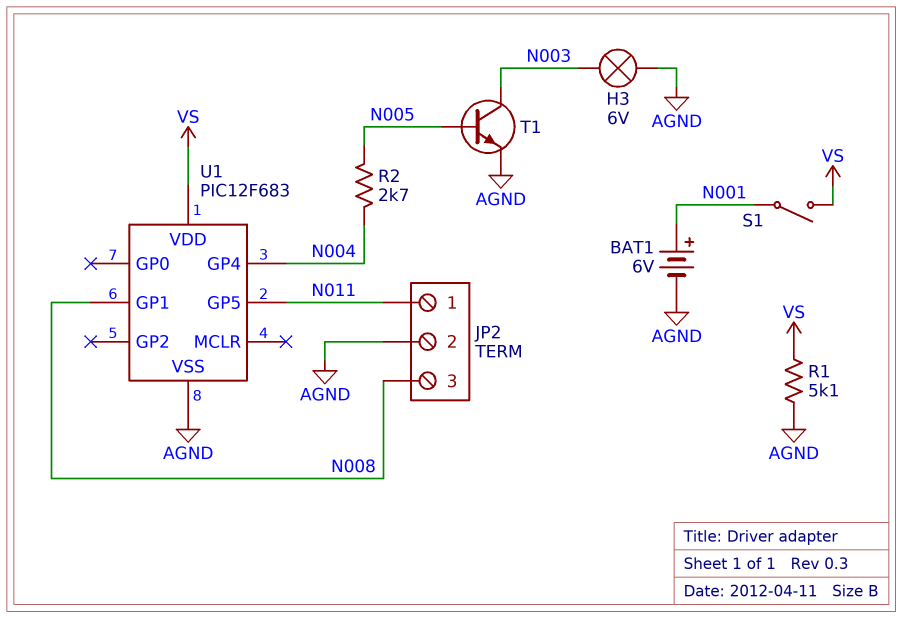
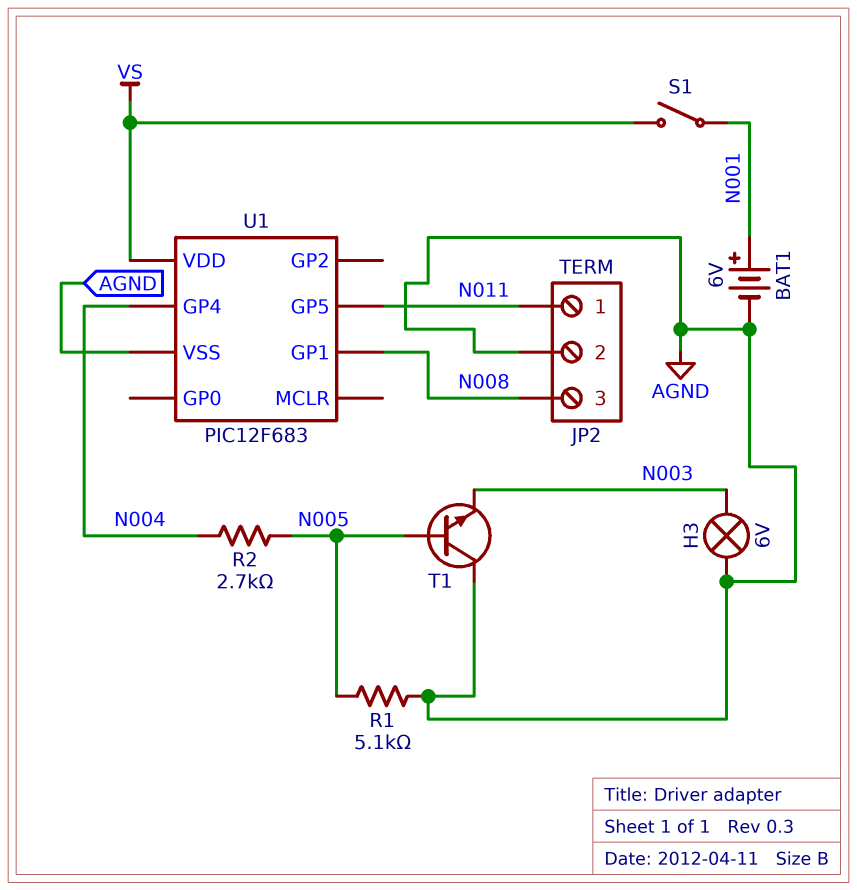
R1: 5.1k (AGND, VS) -> 5.1k (AGND, N005)
T1: NPN (B N005, C N003, E AGND) -> NPN (B N005, C AGND, E N003)

